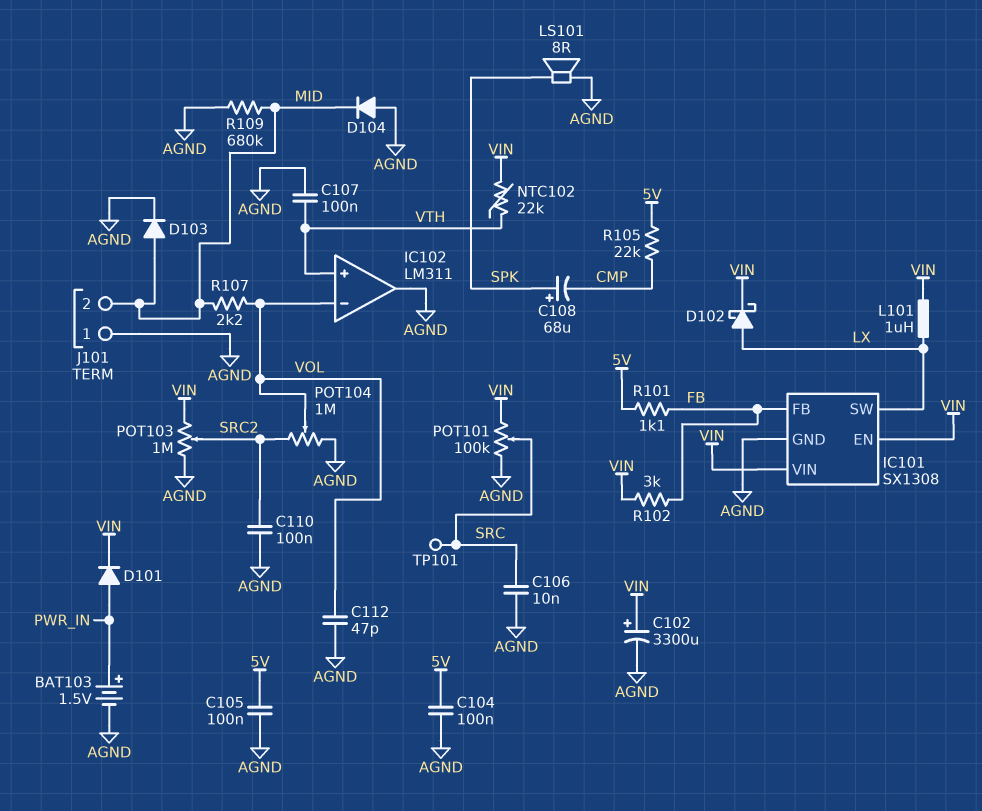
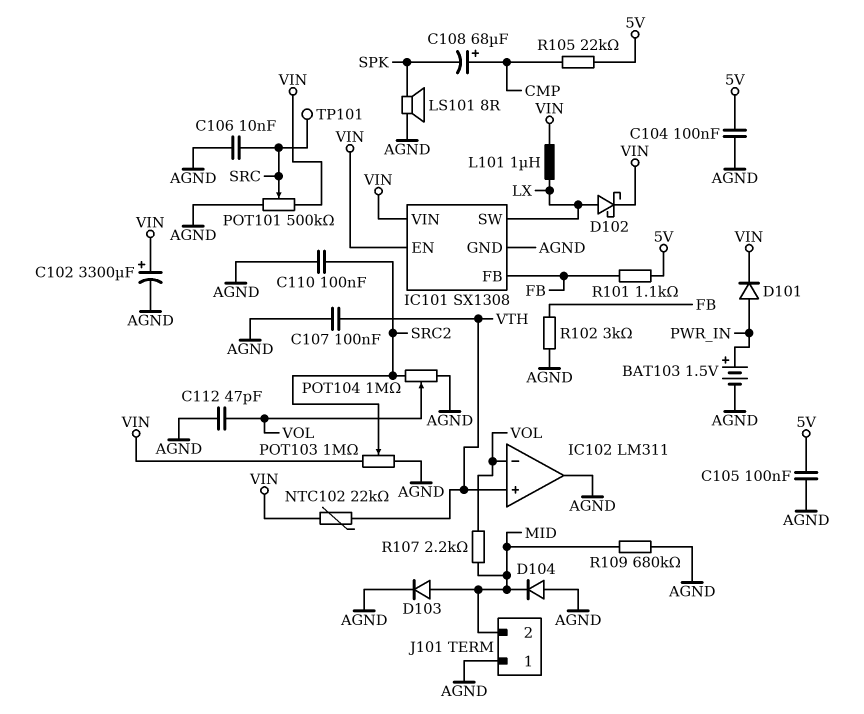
C108: 68uF (plus SPK, minus CMP) -> 68uF (plus CMP, minus SPK)
POT101: 100k (AGND, VIN, wiper SRC) -> 500k (AGND, VIN, wiper SRC)
R102: 3k (FB, VIN) -> 3k (AGND, FB)

